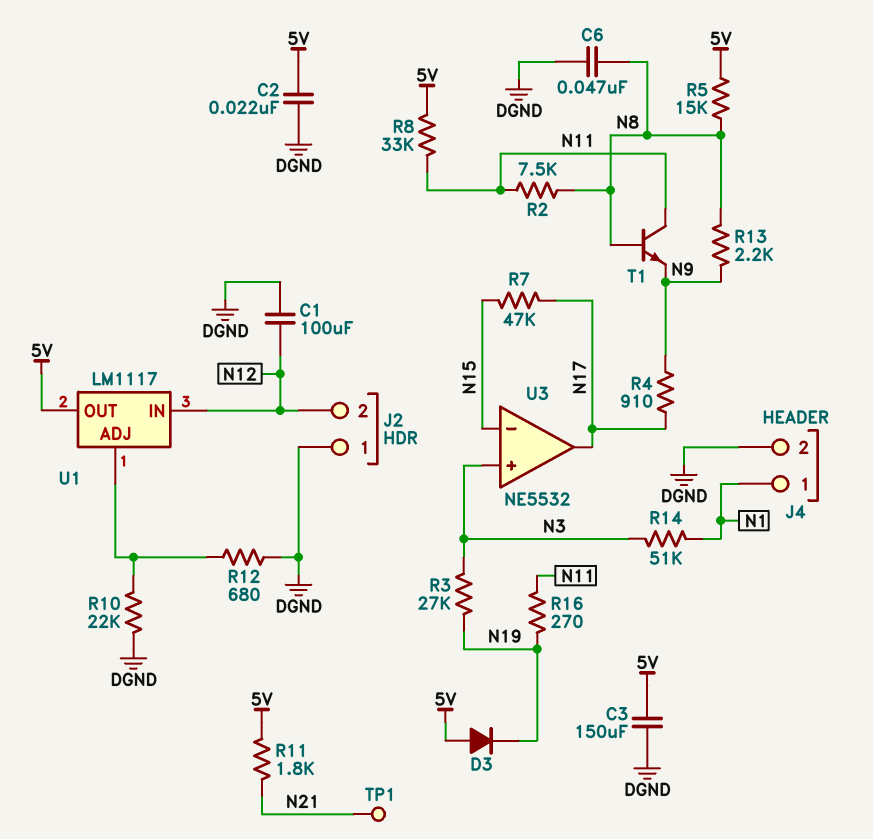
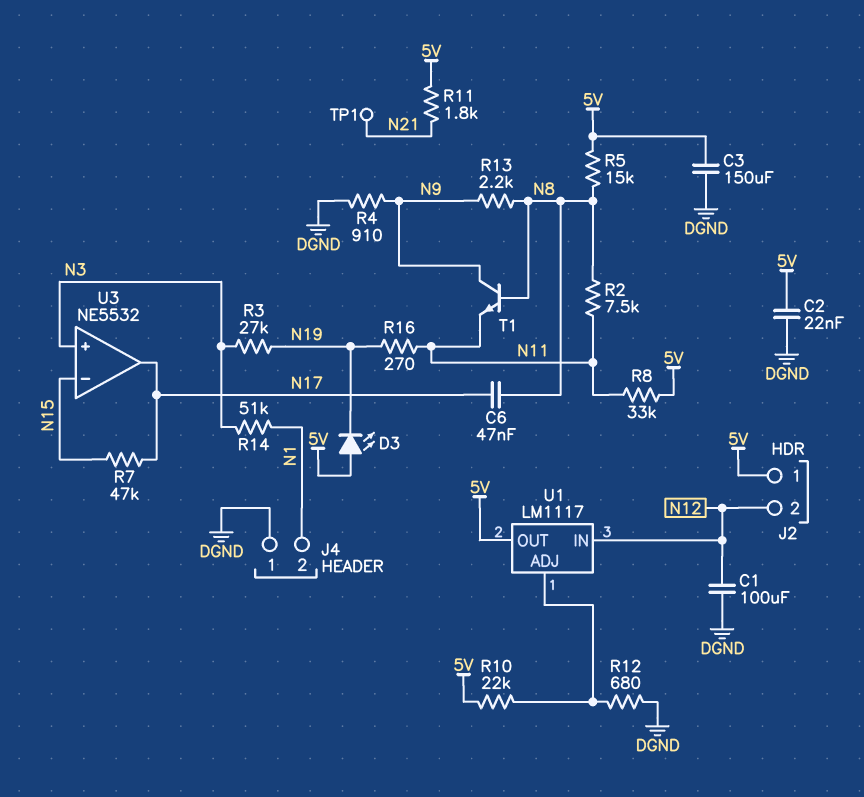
C6: 47nF (DGND, N8) -> 47nF (N8, N17)
D3: diode (A 5V, K N19) -> LED (A 5V, K N19)
J2 pin 1: DGND -> 5V
J4 pin 1: N1 -> DGND
J4 pin 2: DGND -> N1
R4: 910 (N9, N17) -> 910 (DGND, N9)
R10: 22k (DGND, U1/ADJ) -> 22k (5V, U1/ADJ)
T1: NPN (B N8, C N11, E N9) -> NPN (B N8, C N9, E N11)

